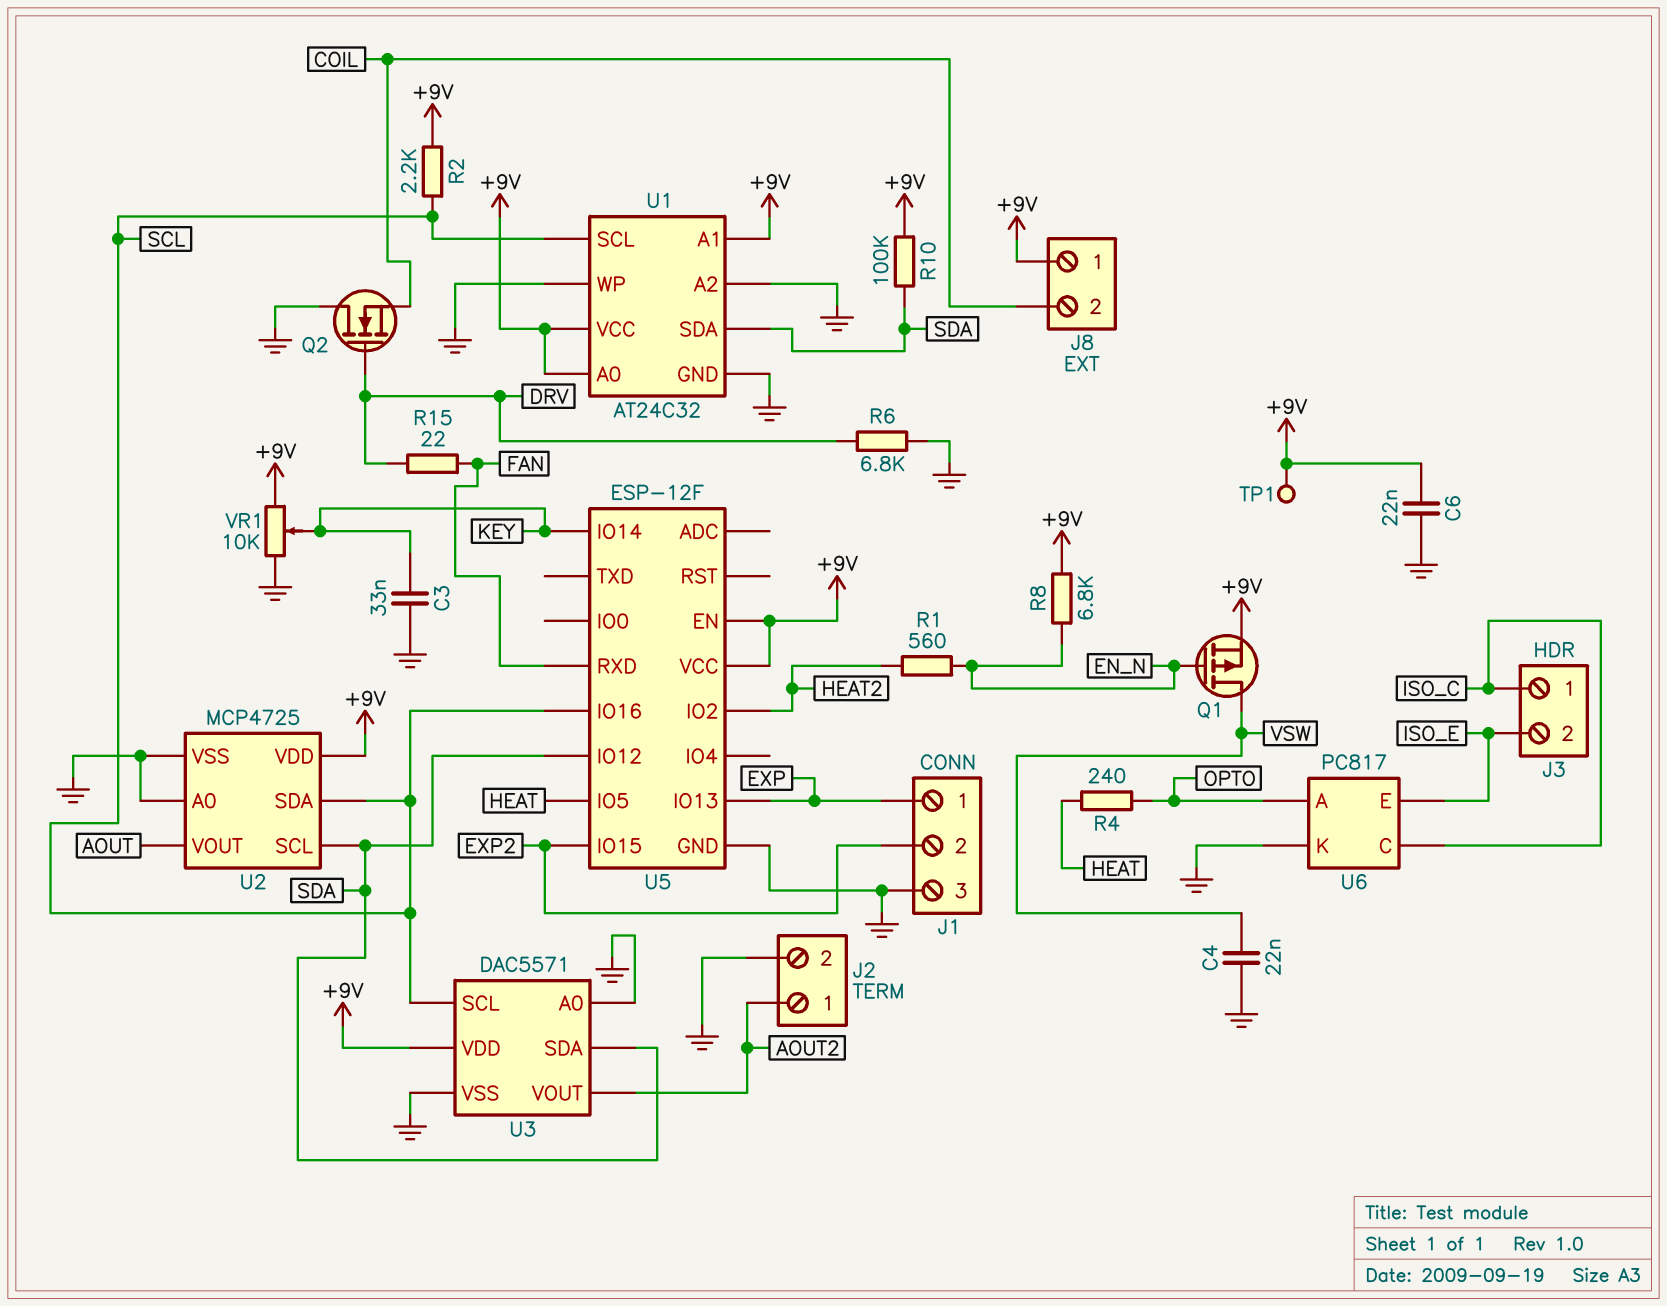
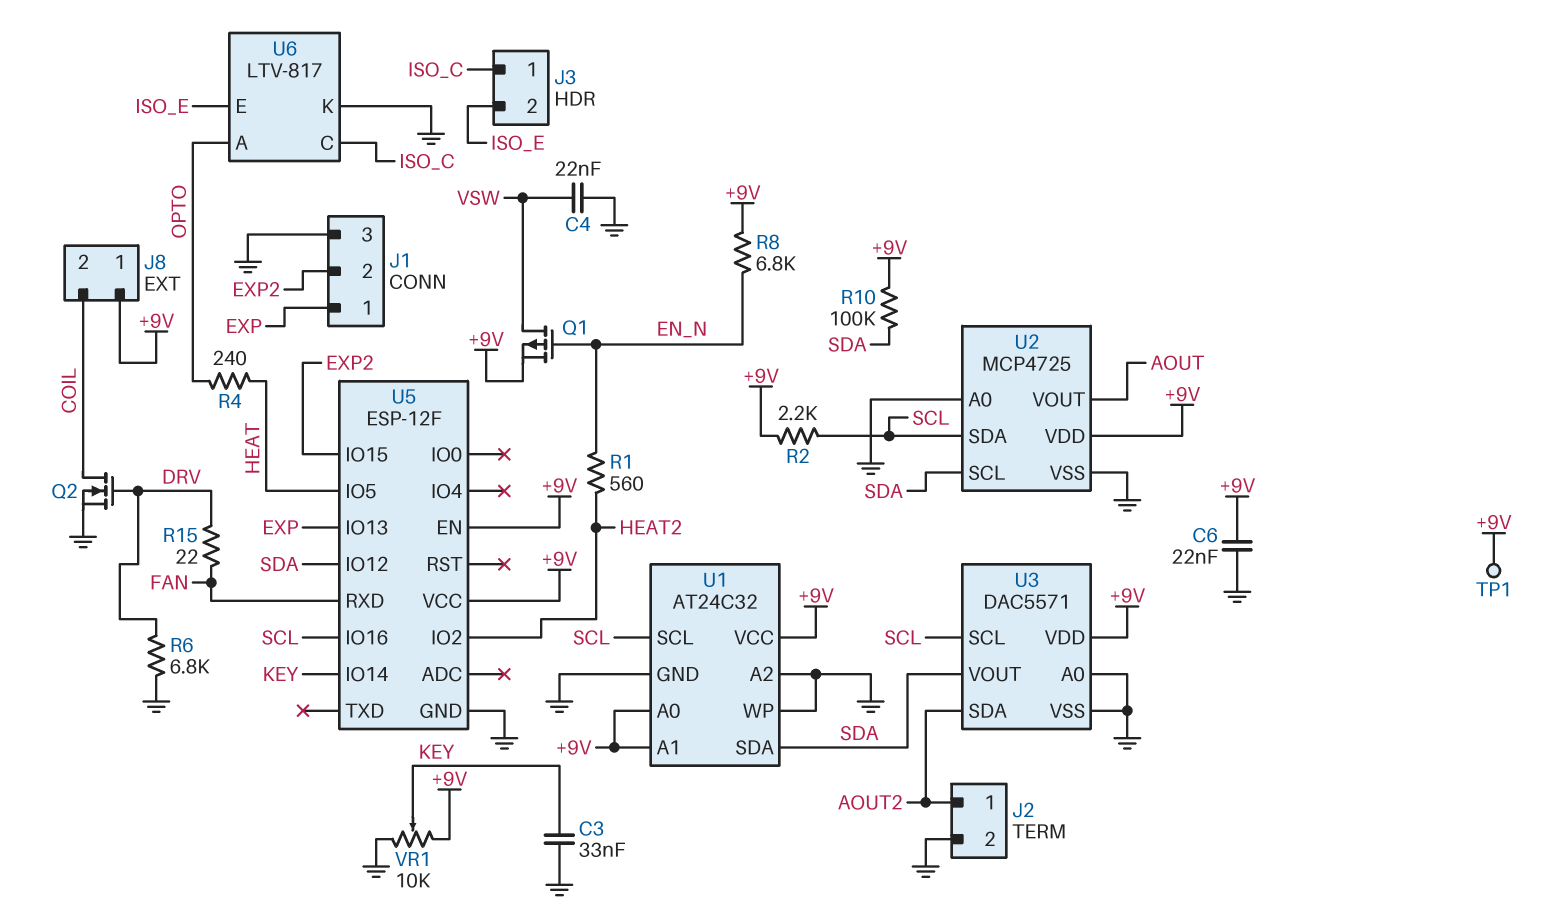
Q2: NMOS (G DRV, D GND, S COIL) -> NMOS (G DRV, D COIL, S GND)
U3 pin SDA: SDA -> AOUT2
U3 pin VOUT: AOUT2 -> SDA
U6: PC817 -> LTV-817

